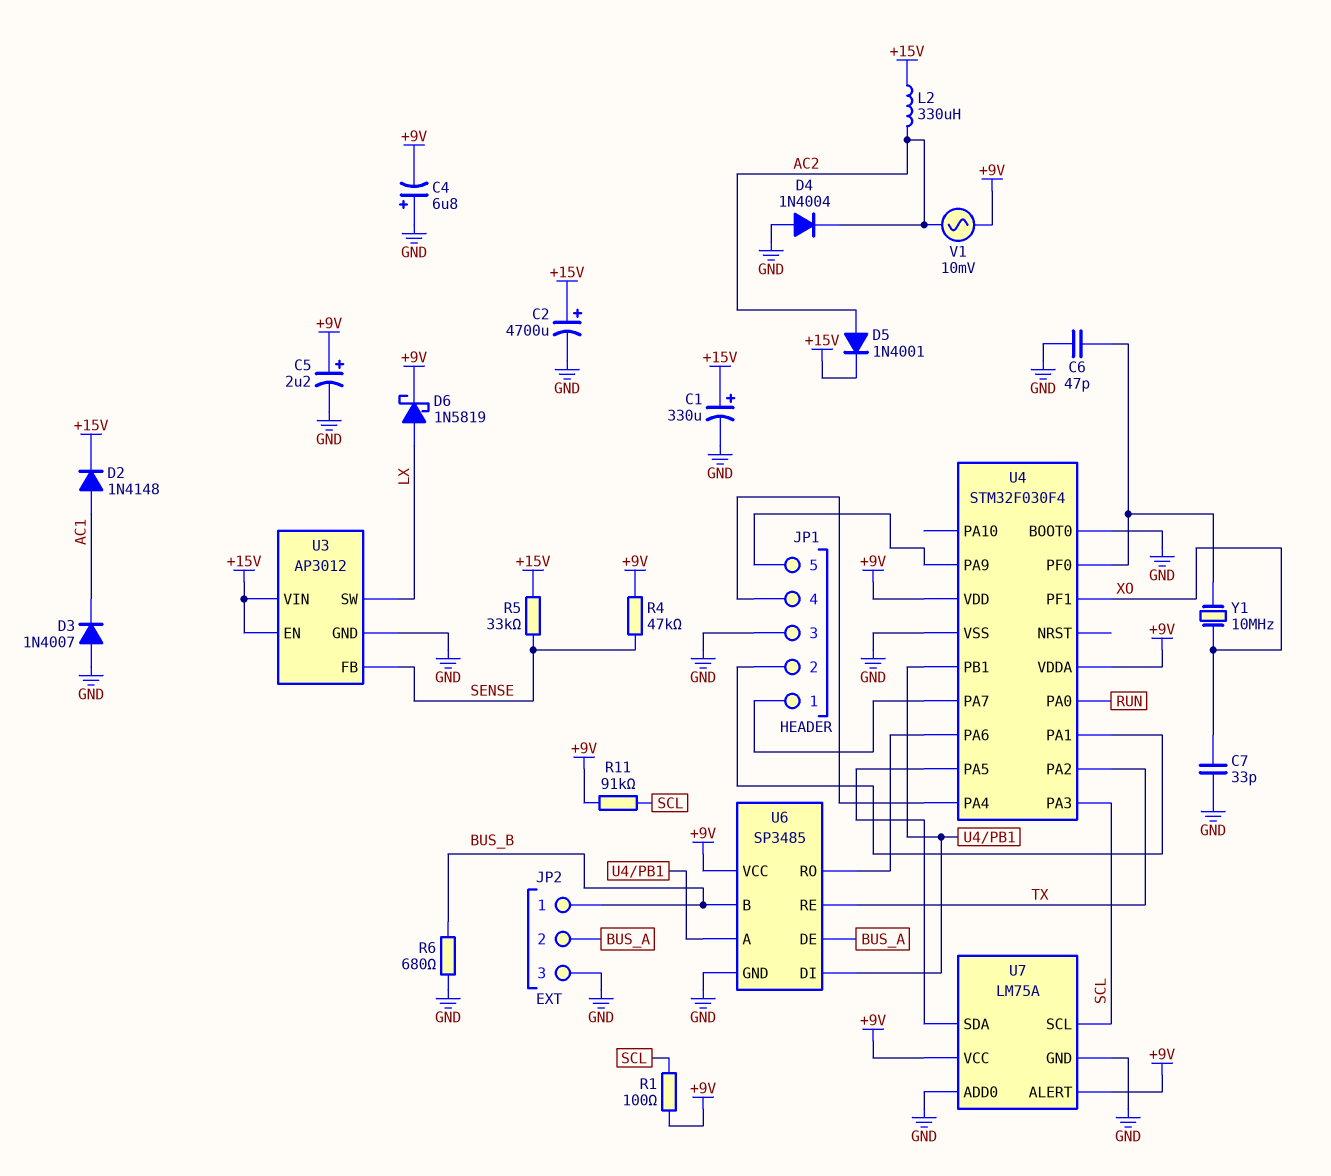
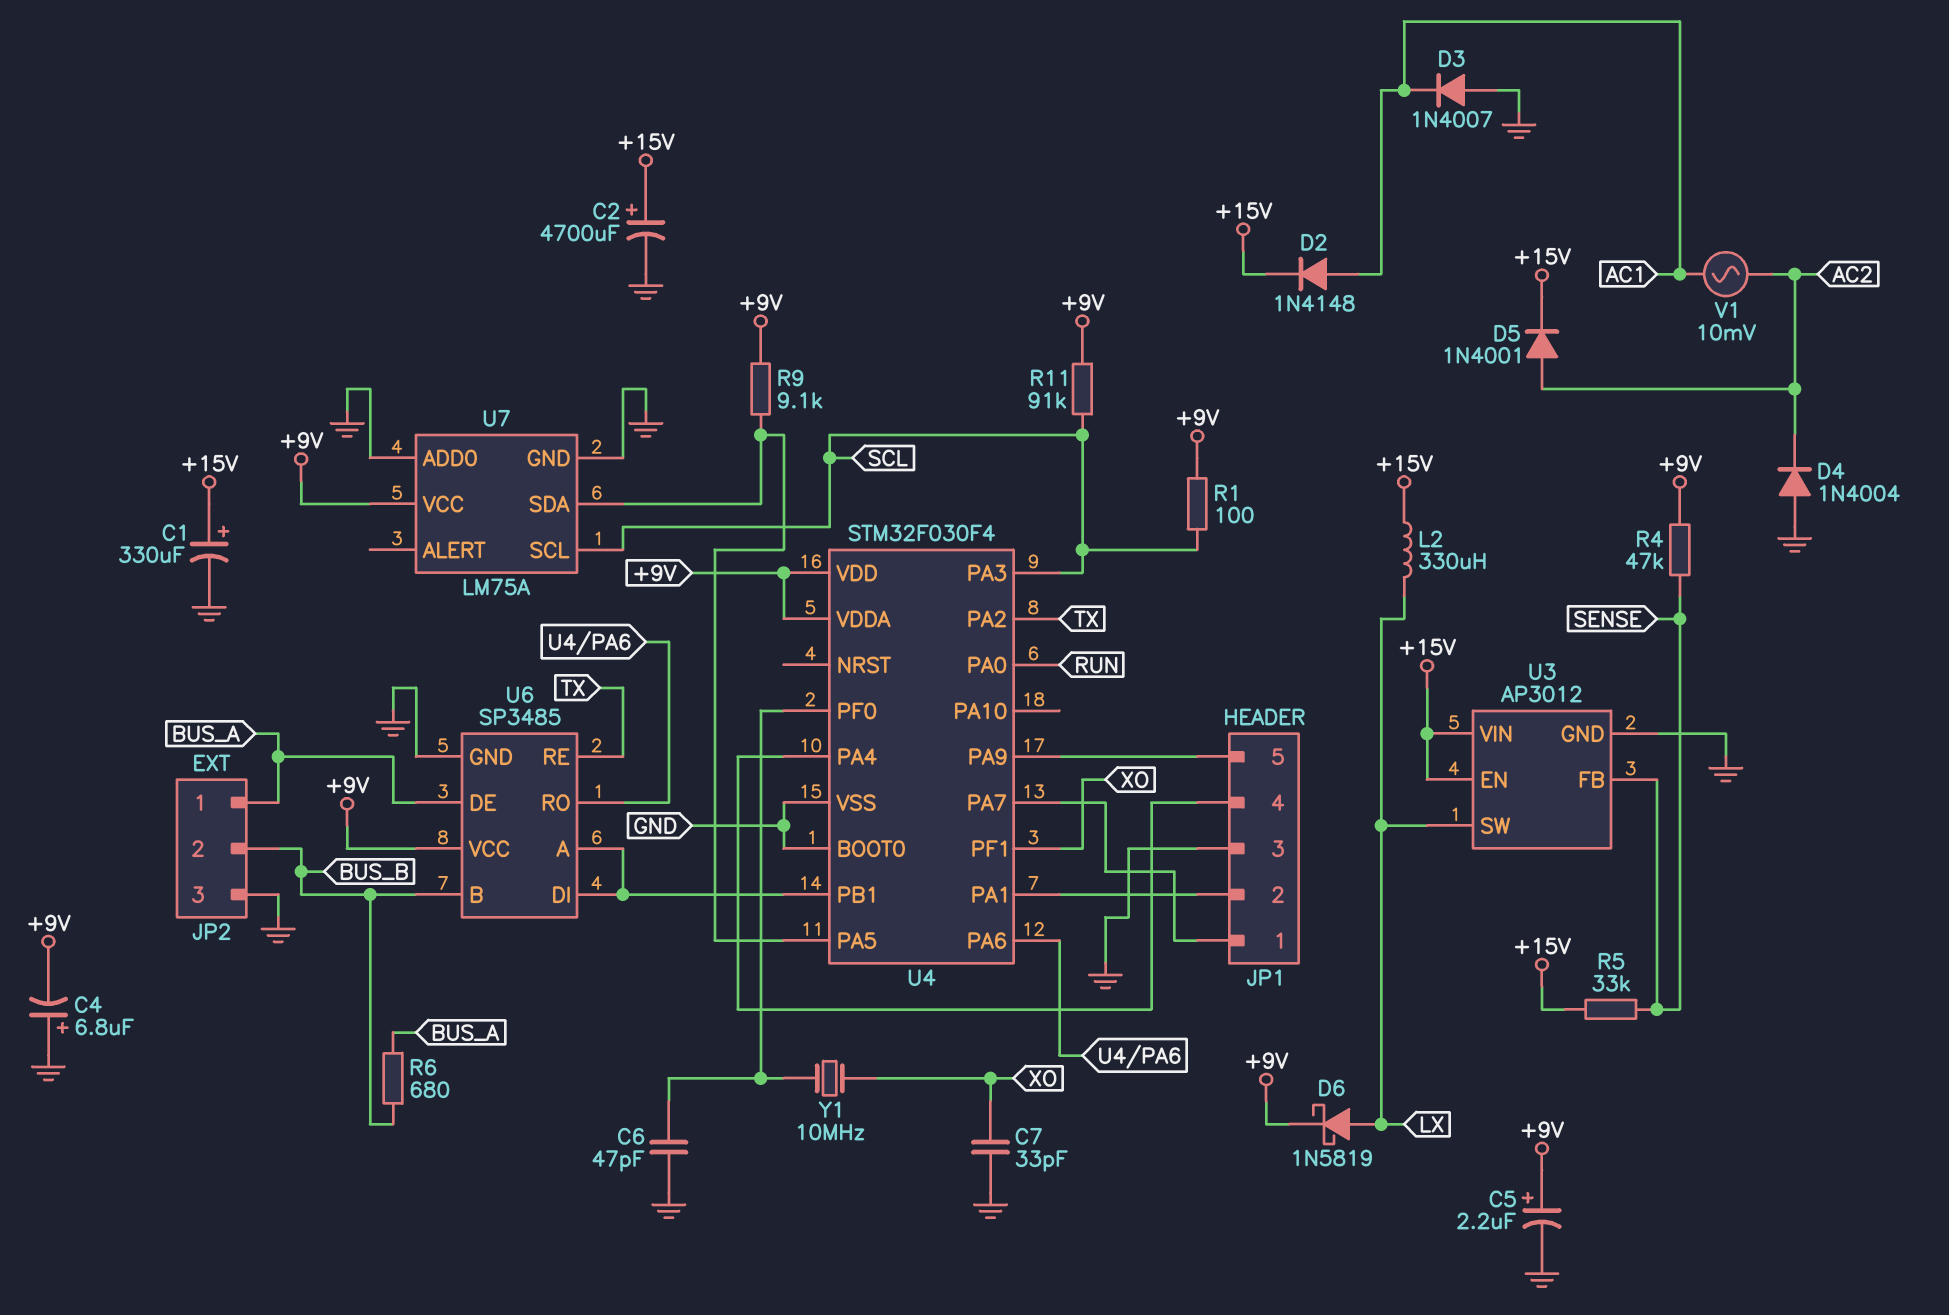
JP2 pin 1: BUS_B -> BUS_A
JP2 pin 2: BUS_A -> BUS_B
L2: 330uH (+15V, AC2) -> 330uH (+15V, LX)
R6: 680 (BUS_B, GND) -> 680 (BUS_A, BUS_B)
R9: none -> 9.1k (+9V, U4/PA5)
U7 pin ALERT: +9V -> none
V1: AC 10mV (+9V, AC2) -> AC 10mV (AC1, AC2)

